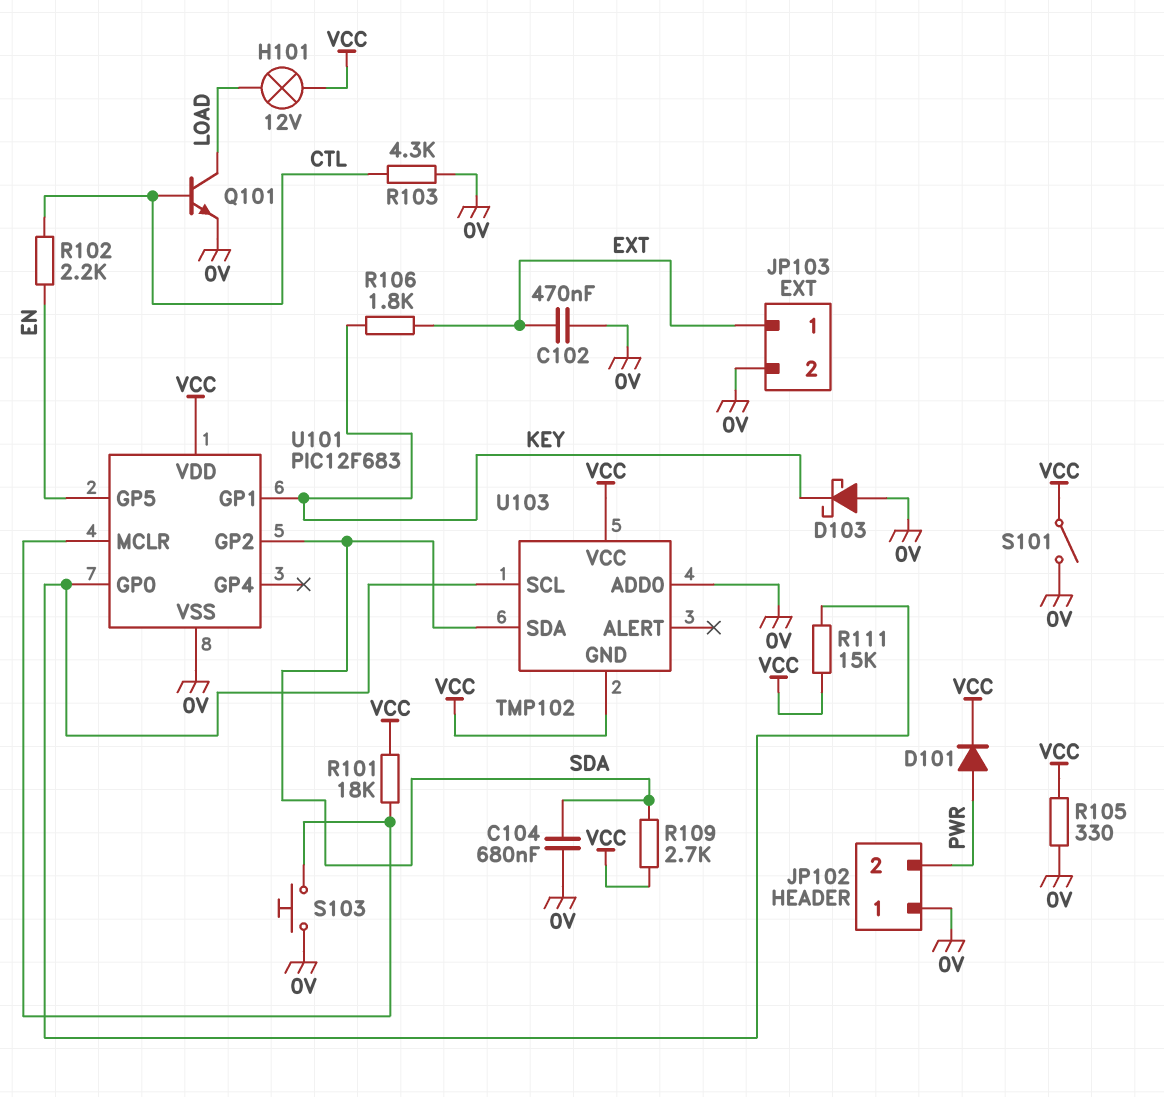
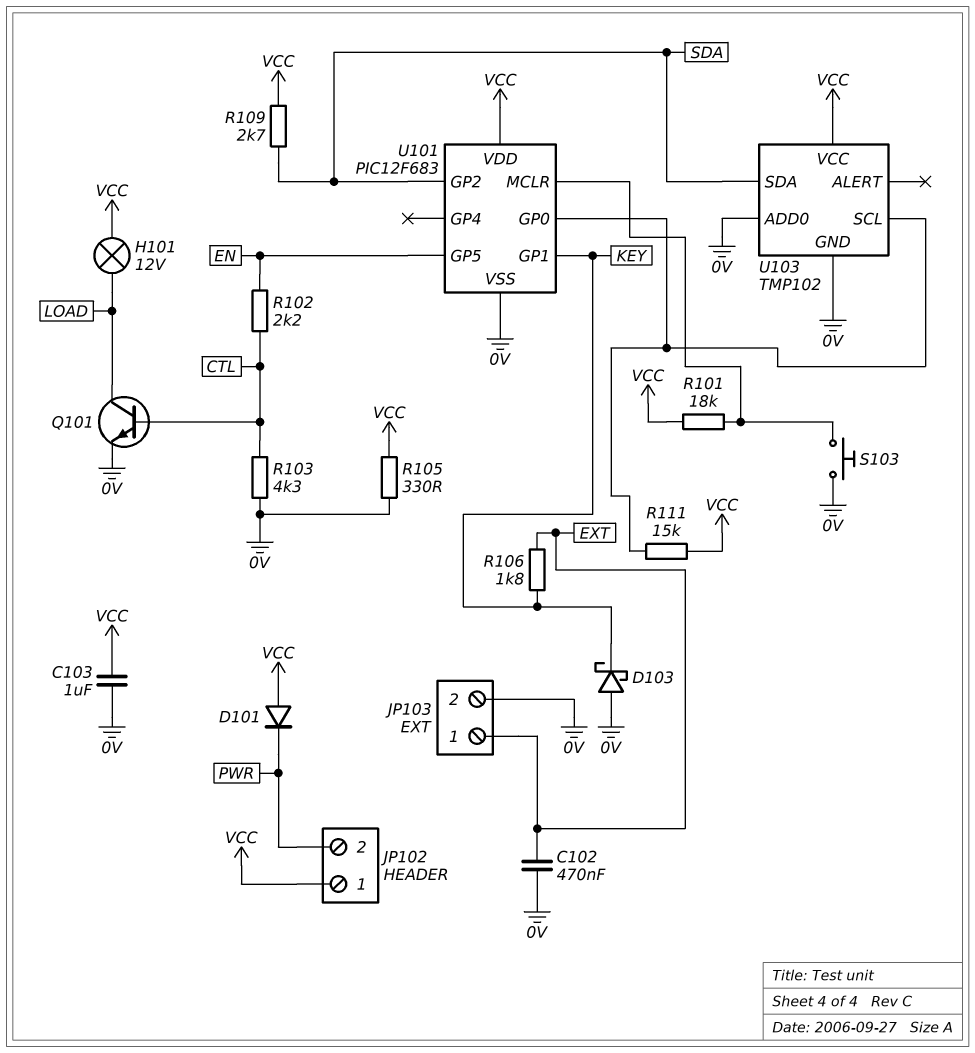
C103: none -> 1uF (0V, VCC)
C104: 680nF (0V, SDA) -> none
D101: diode (A PWR, K VCC) -> diode (A VCC, K PWR)
JP102 pin 1: 0V -> VCC
S101: switch (0V, VCC) -> none
U103 pin GND: VCC -> 0V

